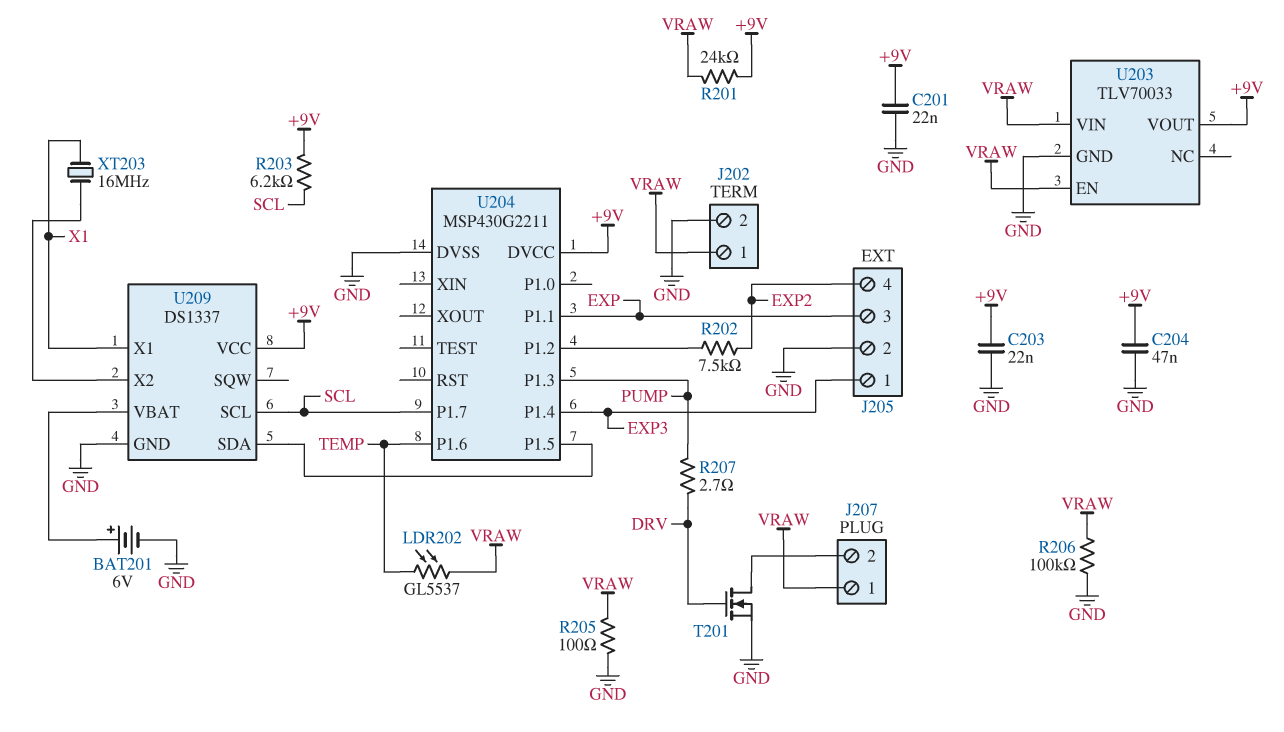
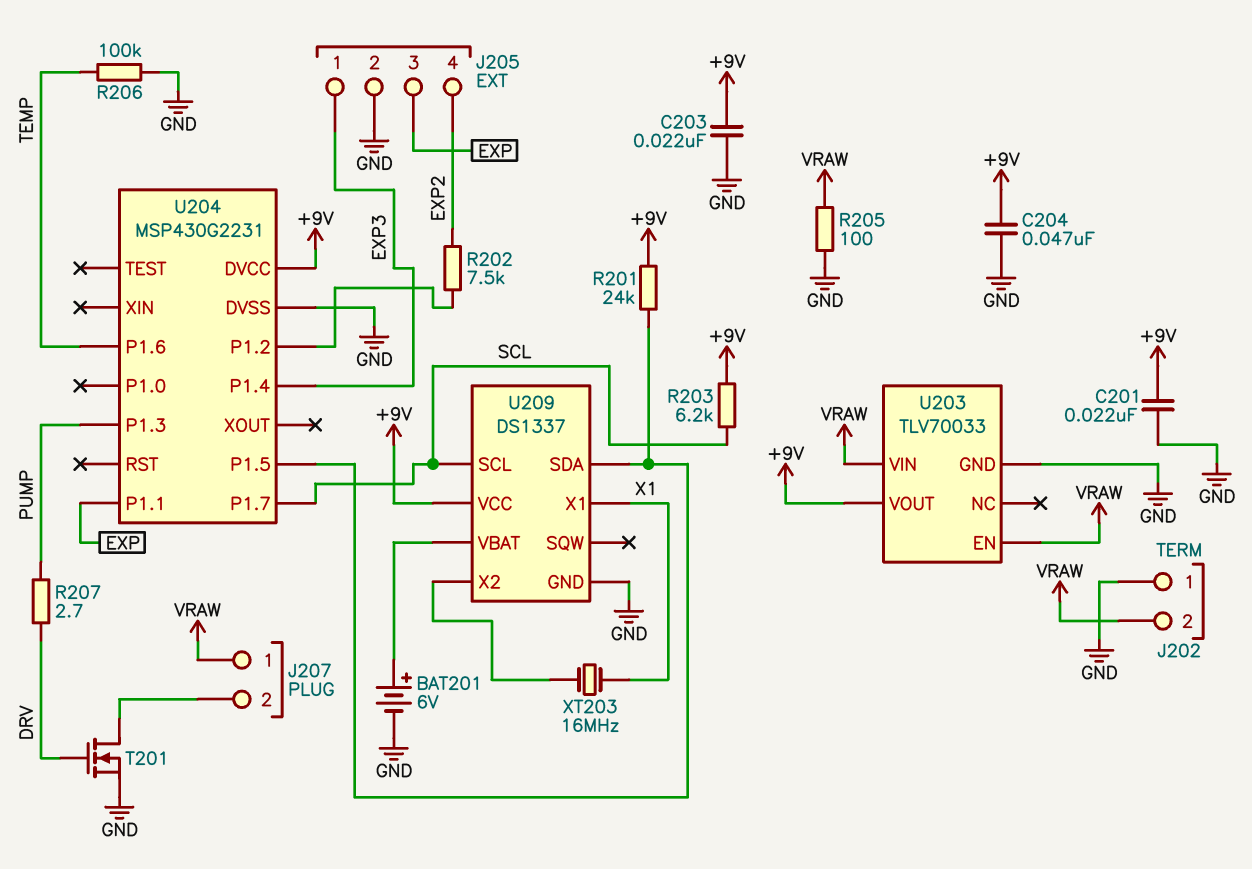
J202 pin 1: VRAW -> GND
J202 pin 2: GND -> VRAW
LDR202: GL5537 (TEMP, VRAW) -> none
R201: 24k (+9V, VRAW) -> 24k (+9V, U204/P1.5)
R206: 100k (GND, VRAW) -> 100k (GND, TEMP)
U204: MSP430G2211 -> MSP430G2231

